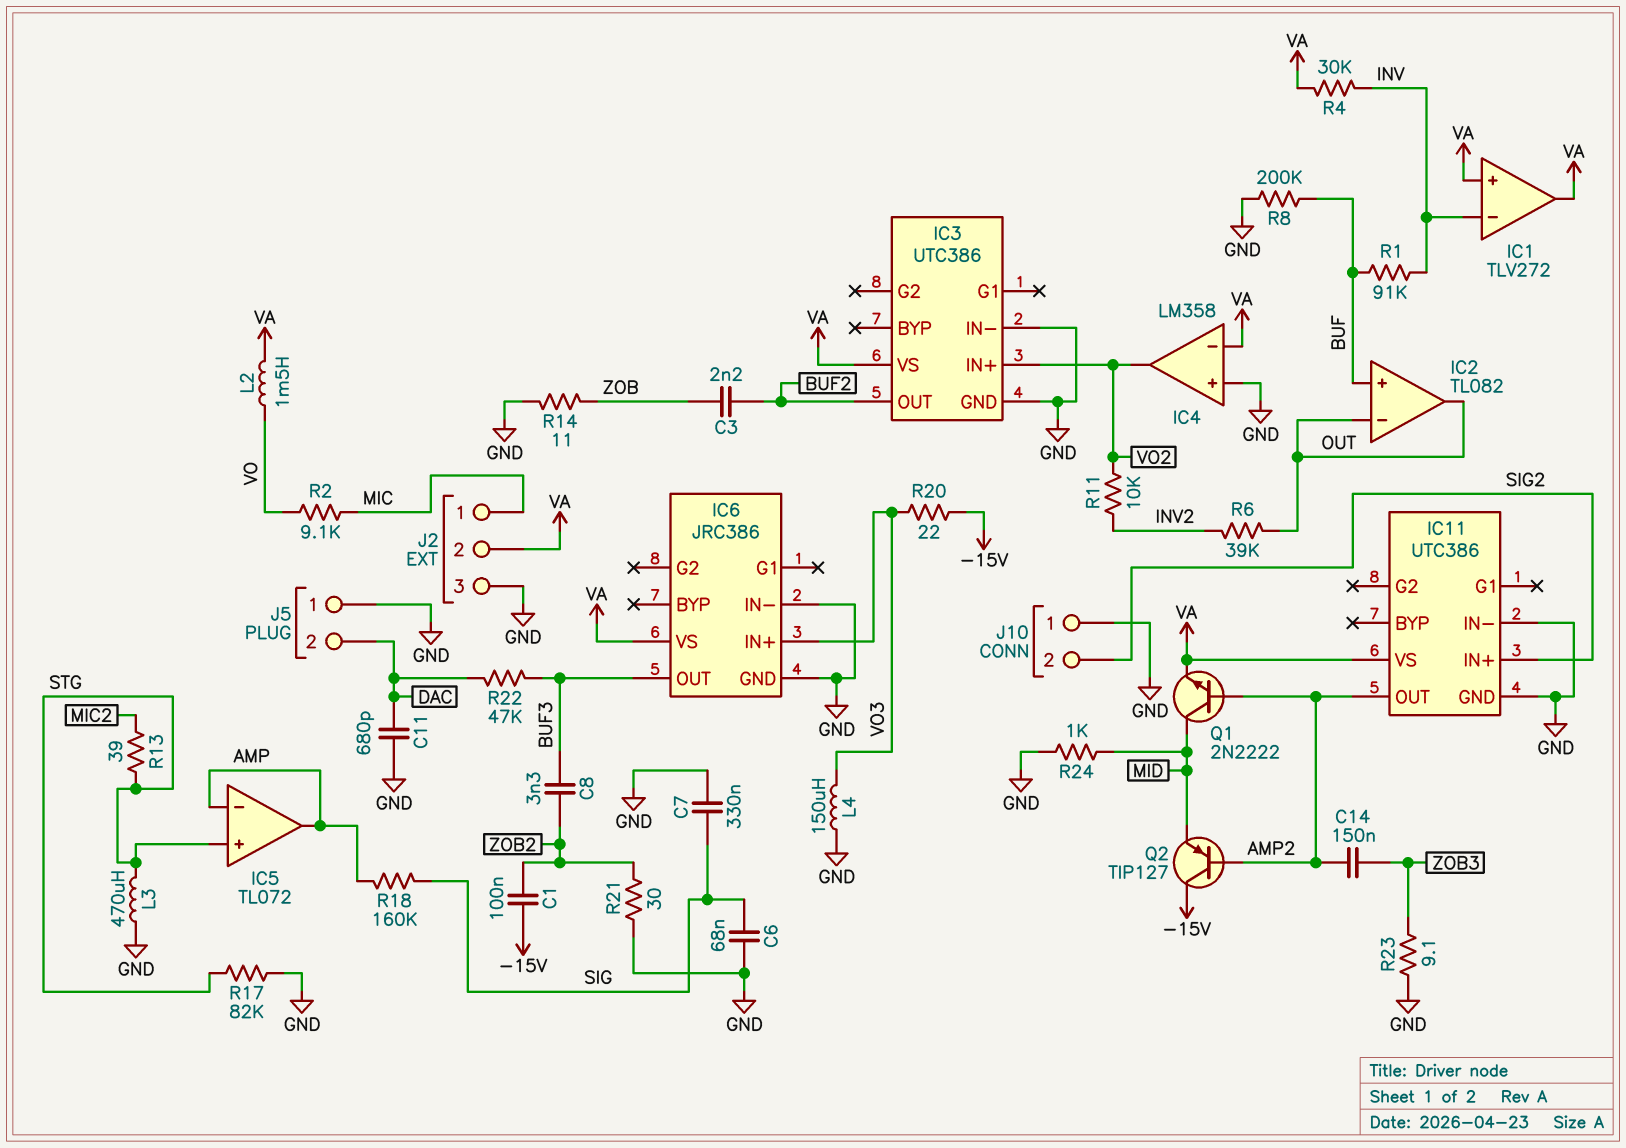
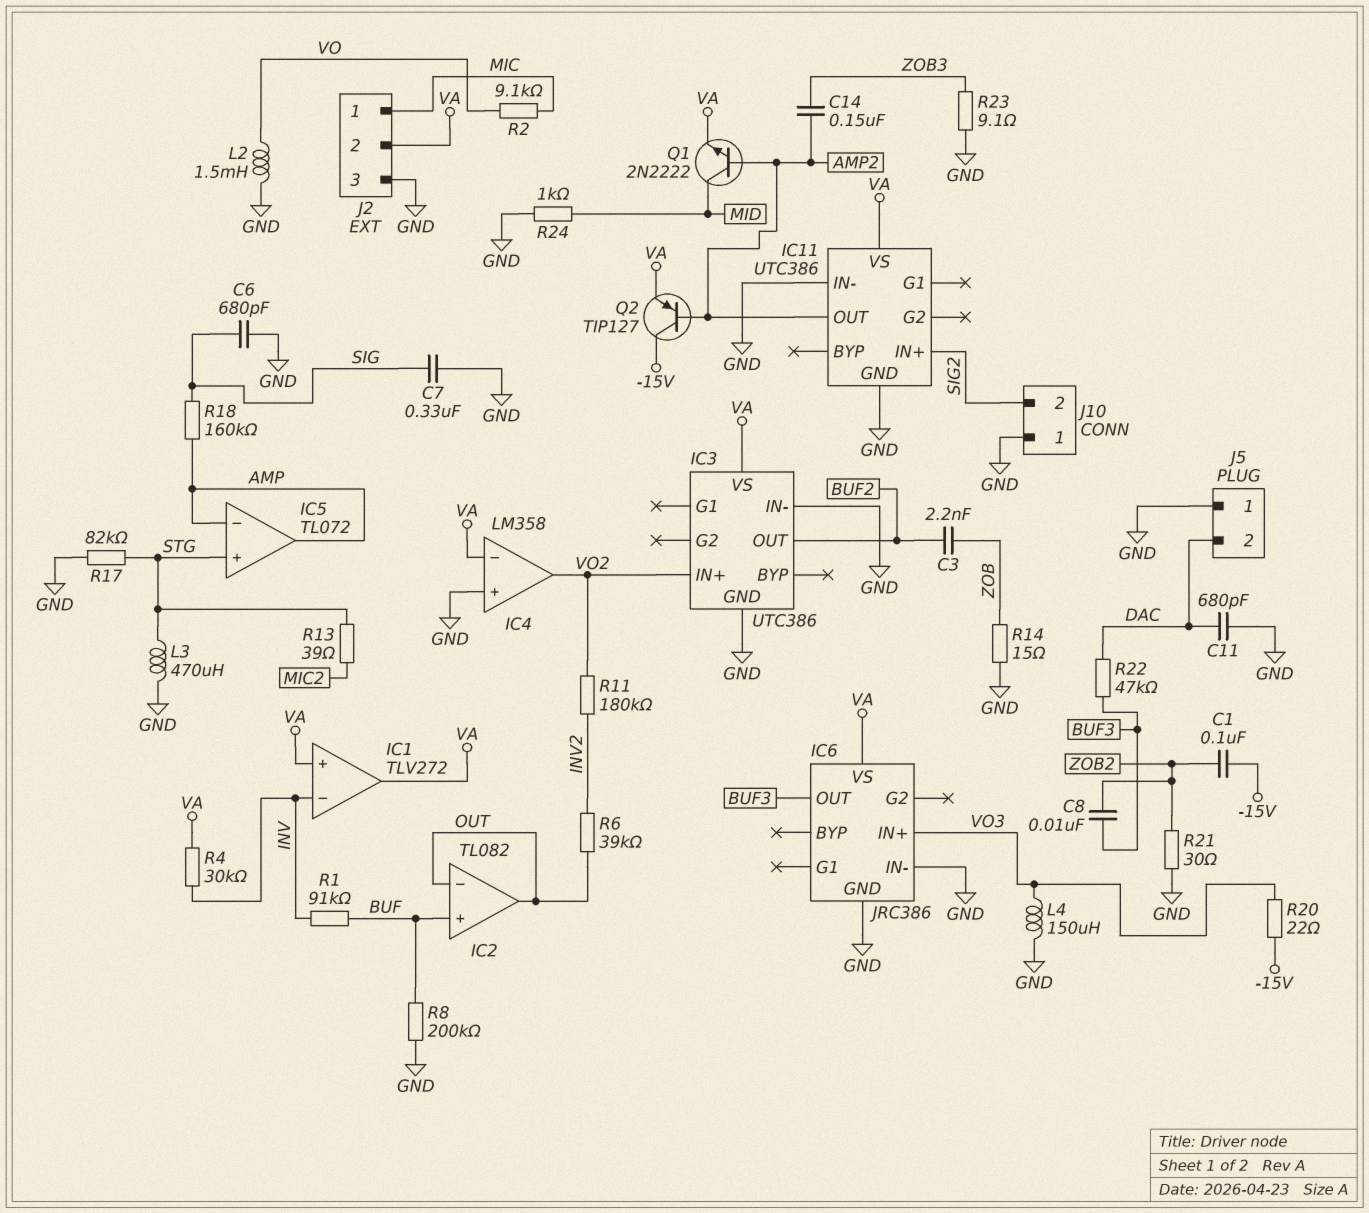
C6: 68nF (GND, SIG) -> 680pF (GND, SIG)
C8: 3.3nF (BUF3, ZOB2) -> 10nF (BUF3, ZOB2)
L2: 1.5mH (VA, VO) -> 1.5mH (GND, VO)
Q2: PNP TIP127 (B AMP2, C -15V, E MID) -> PNP TIP127 (B AMP2, C -15V, E VA)
R11: 10k (INV2, VO2) -> 180k (INV2, VO2)
R14: 11 (GND, ZOB) -> 15 (GND, ZOB)

